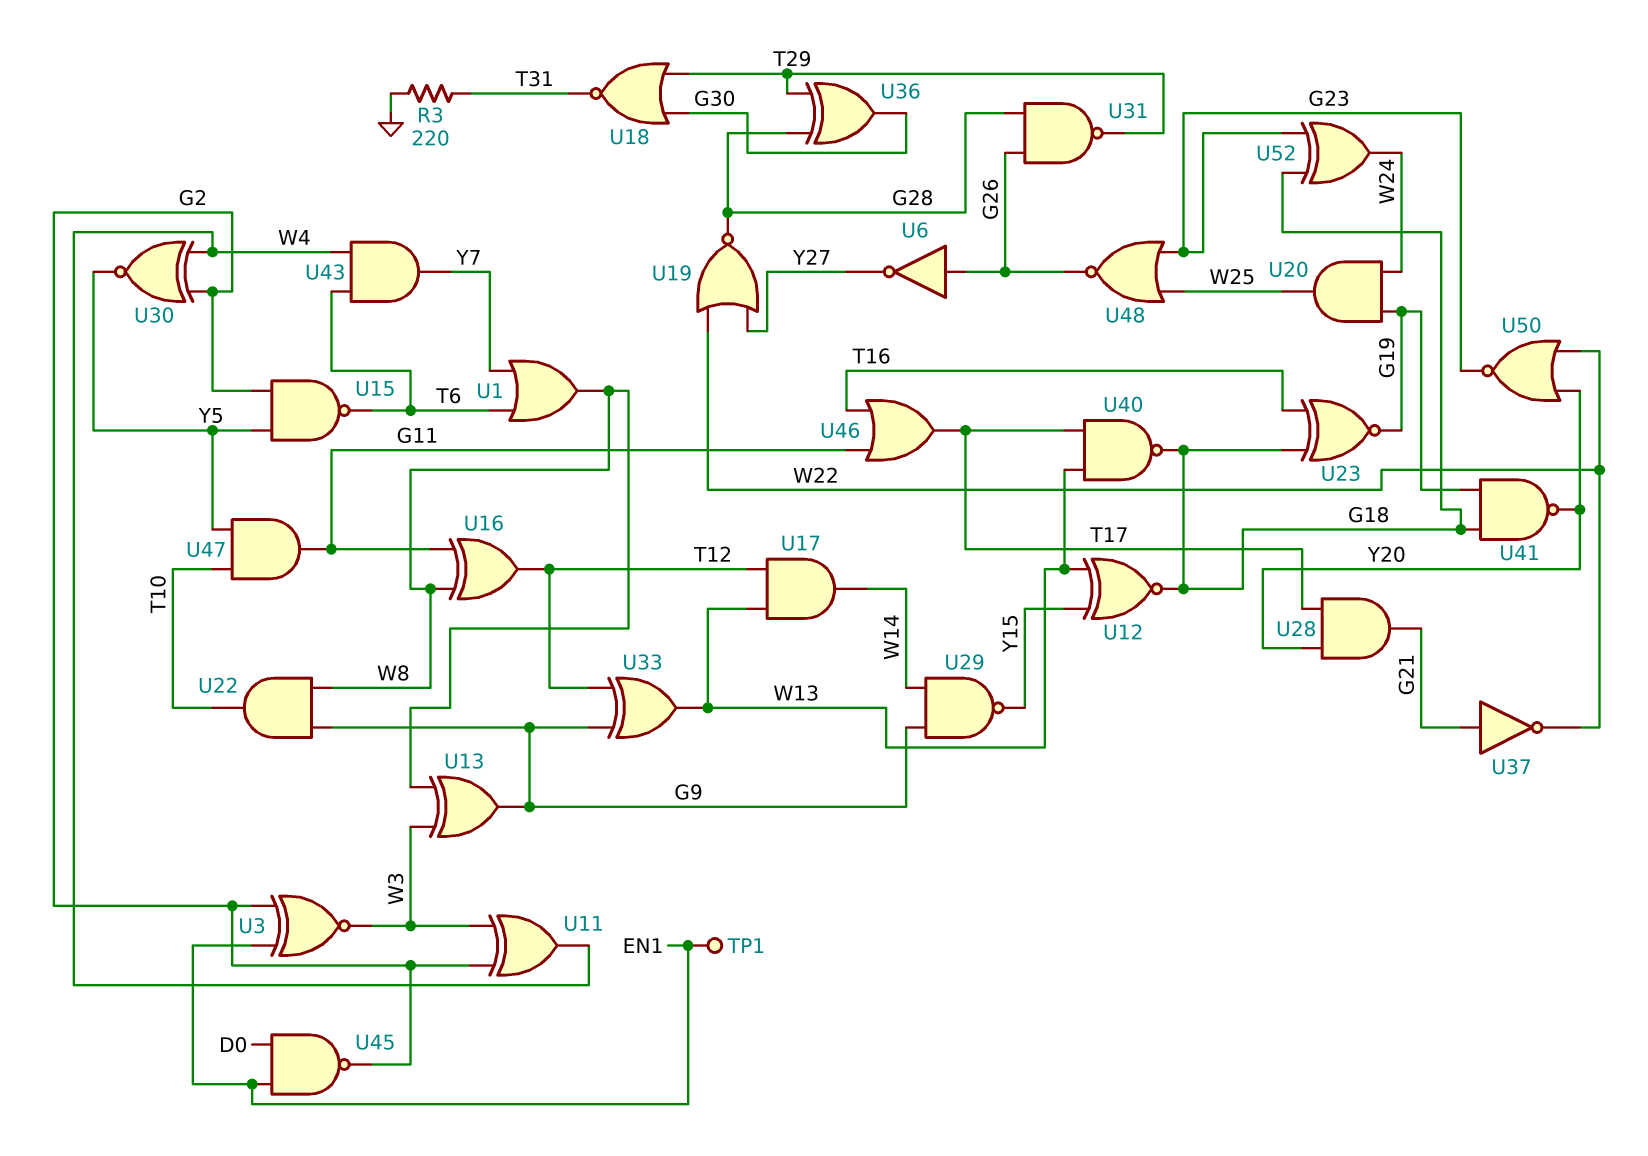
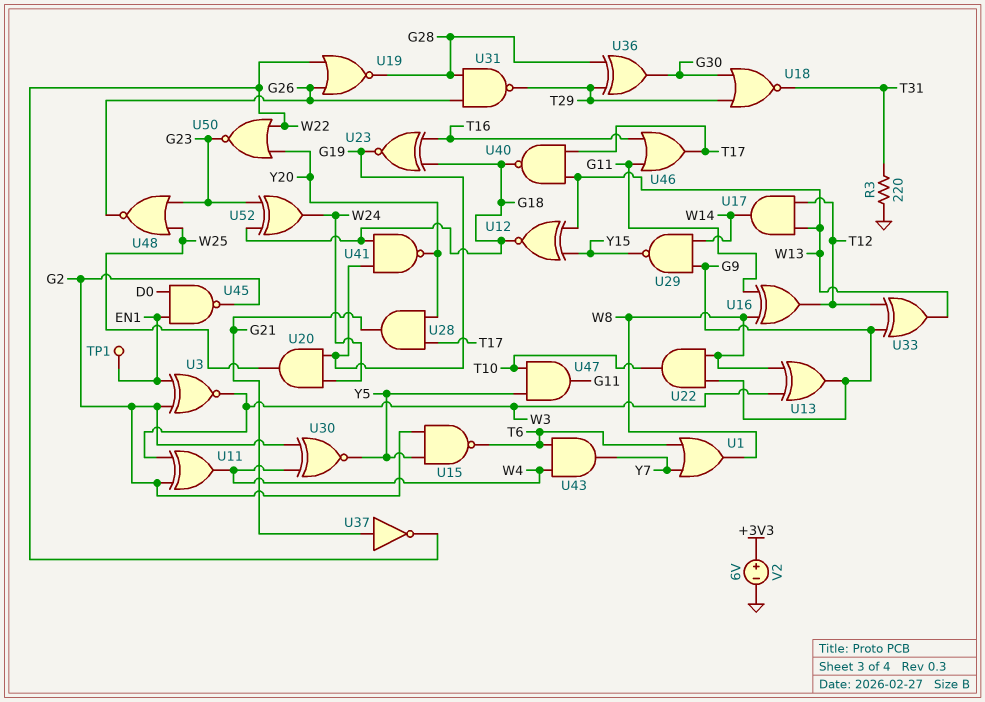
U6: NOT (in G26, out Y27) -> none
U19: NOR (in W22, in Y27, out G28) -> NOR (in G26, in W22, out G28)
V2: none -> 6V (plus +3V3, minus GND)

